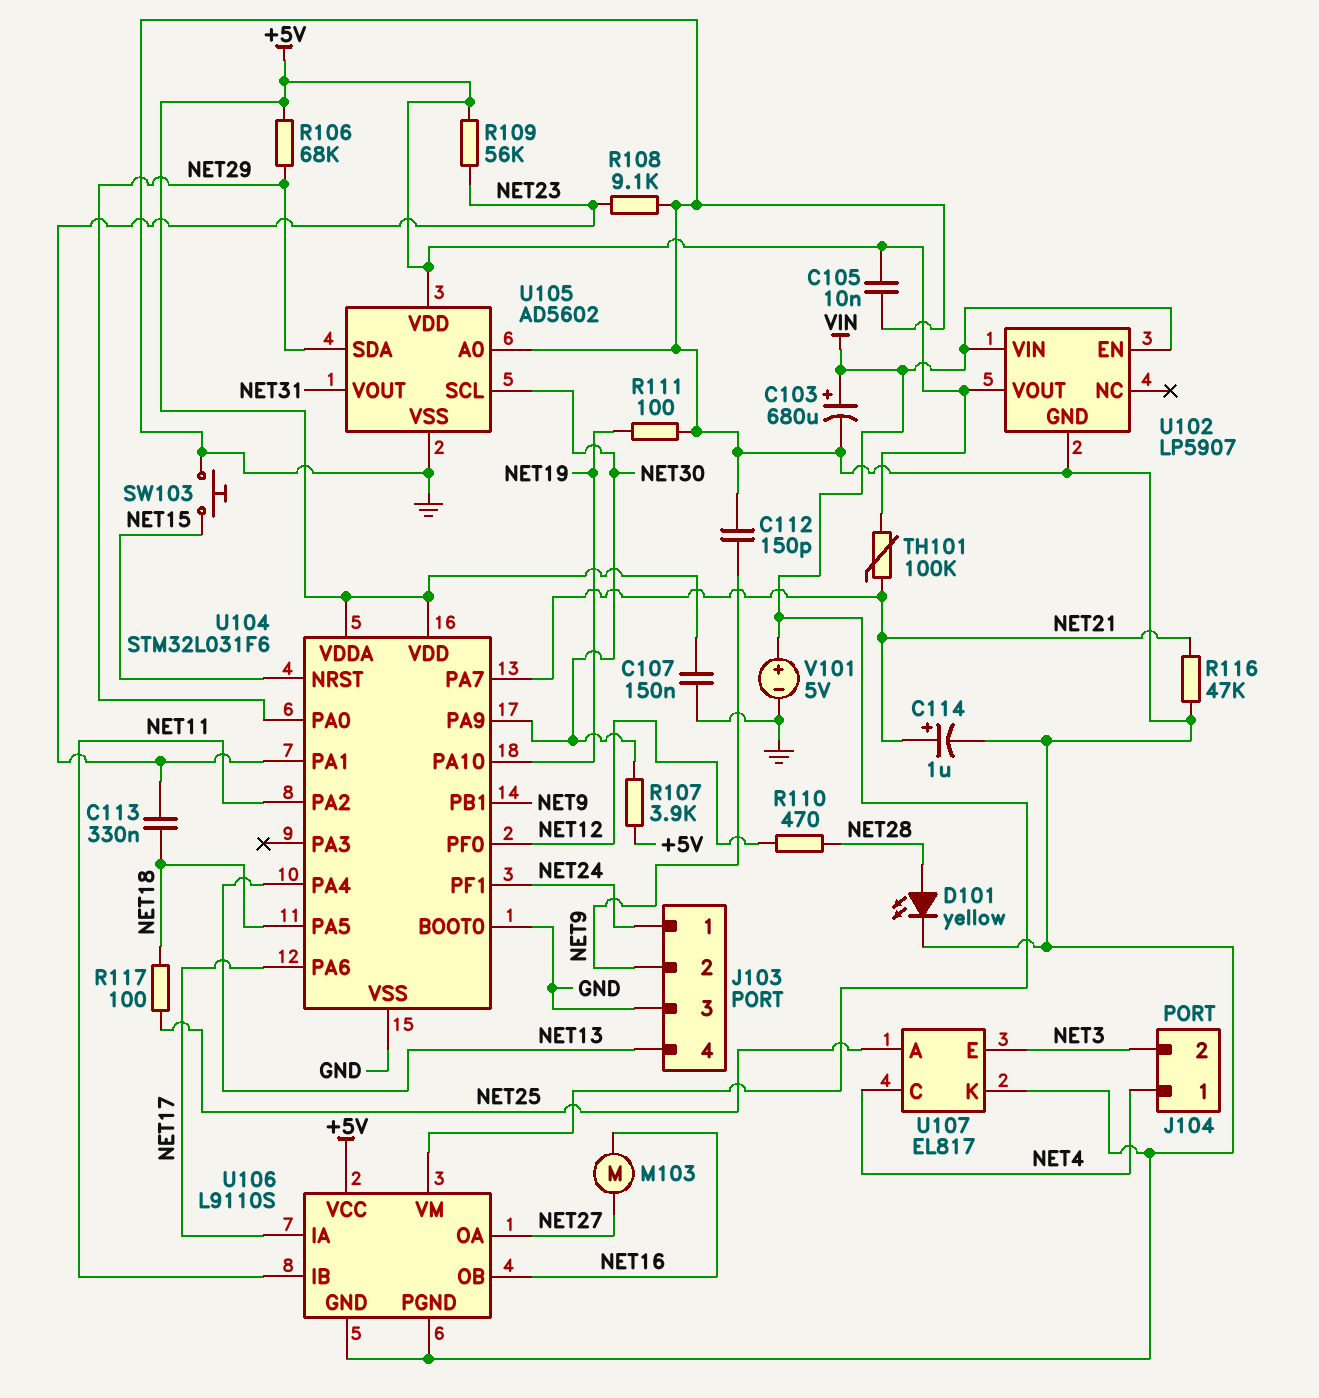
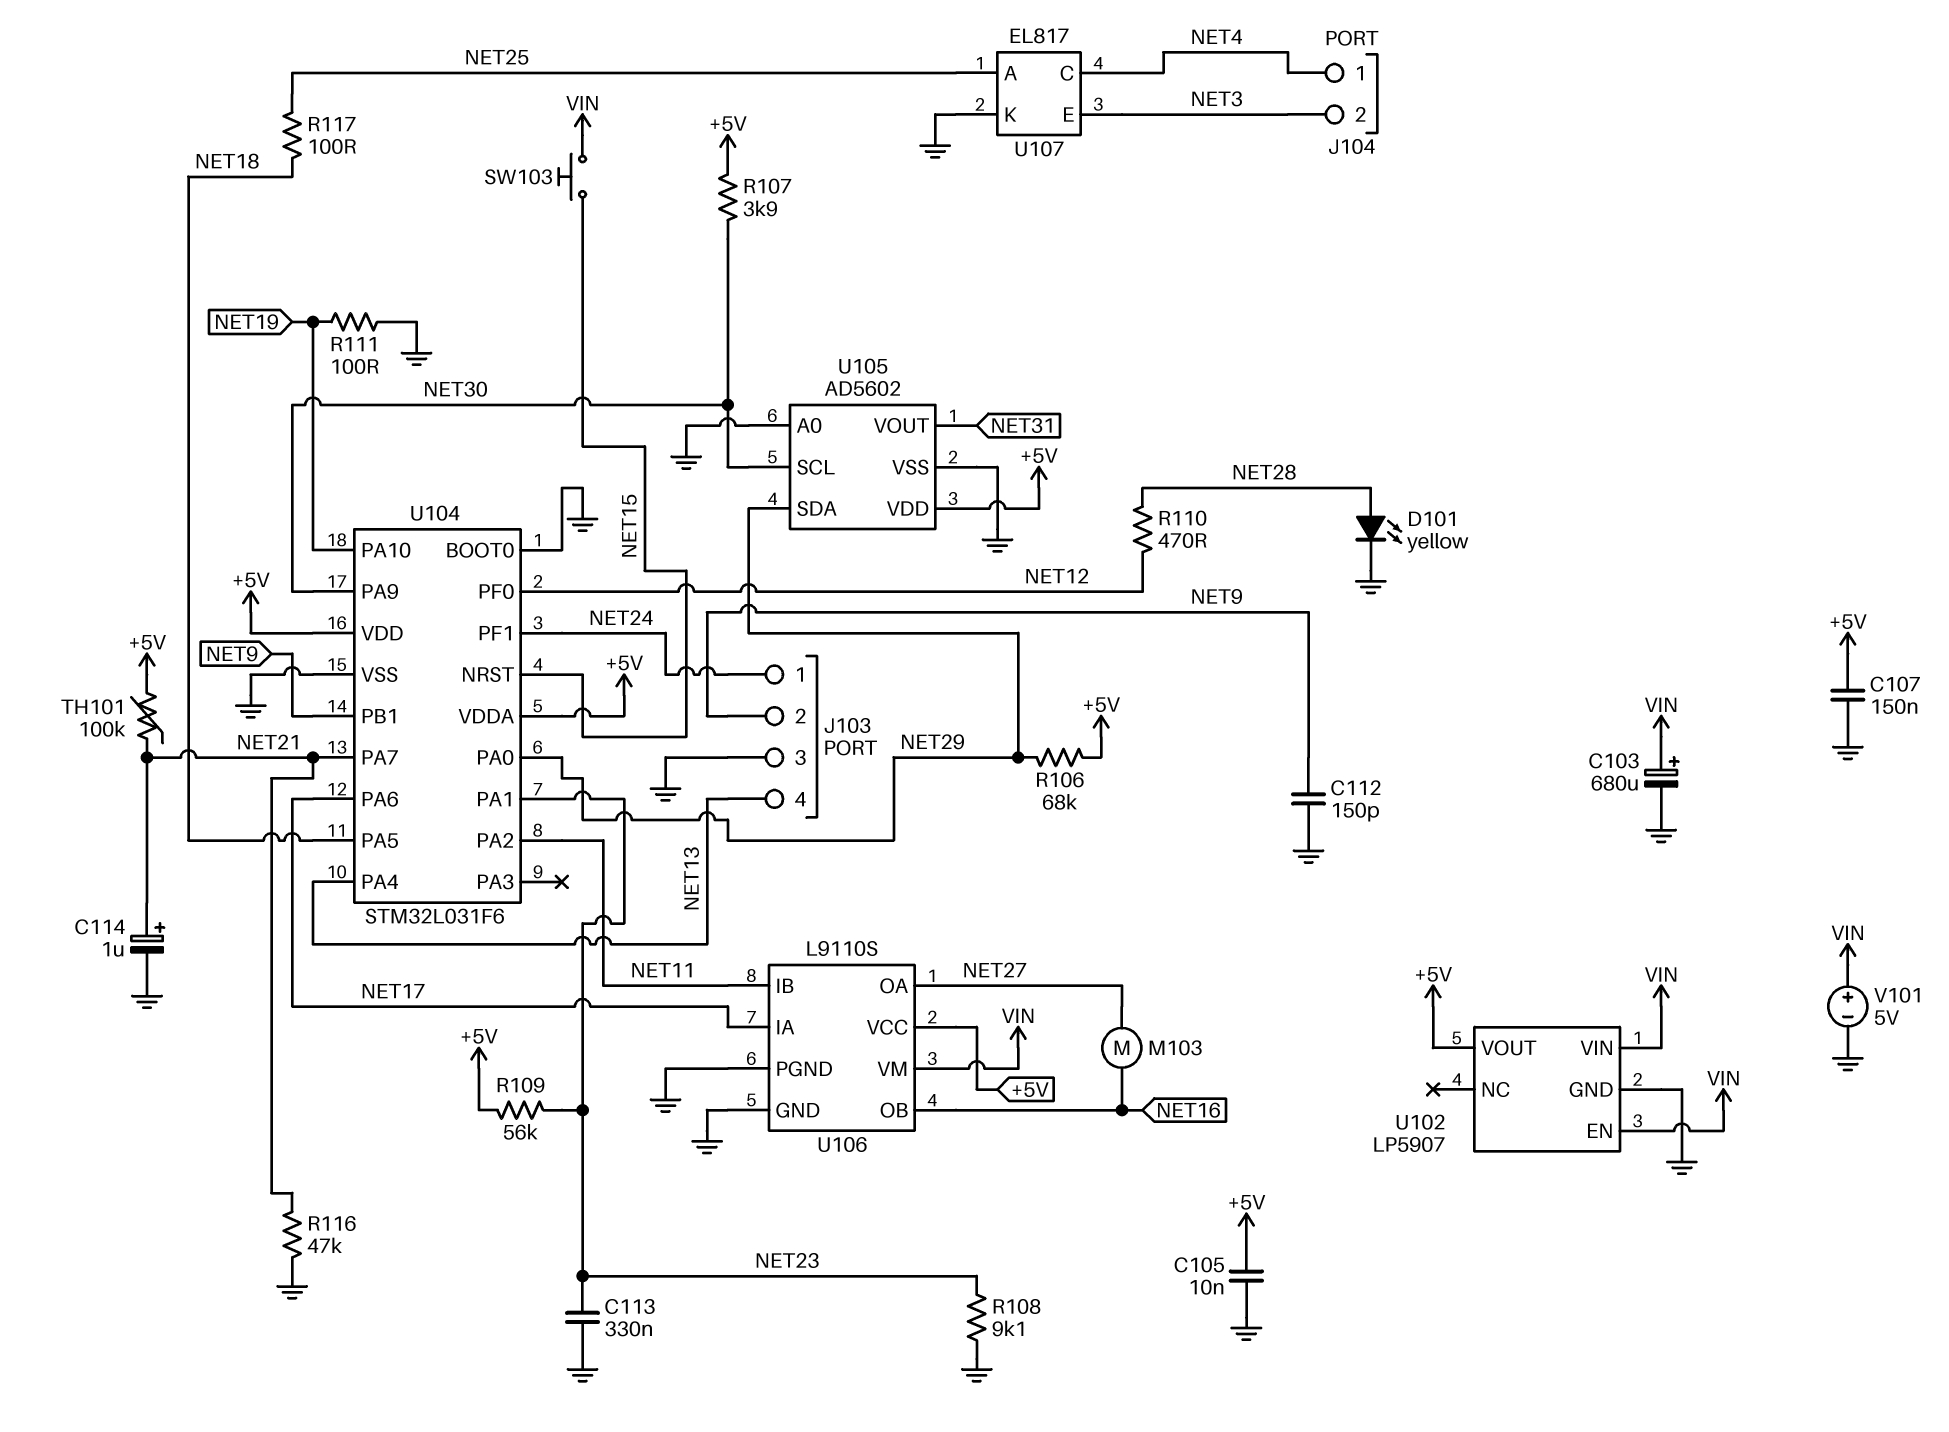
C113: 330nF (NET18, NET23) -> 330nF (GND, NET23)
SW103: button (GND, NET15) -> button (NET15, VIN)

